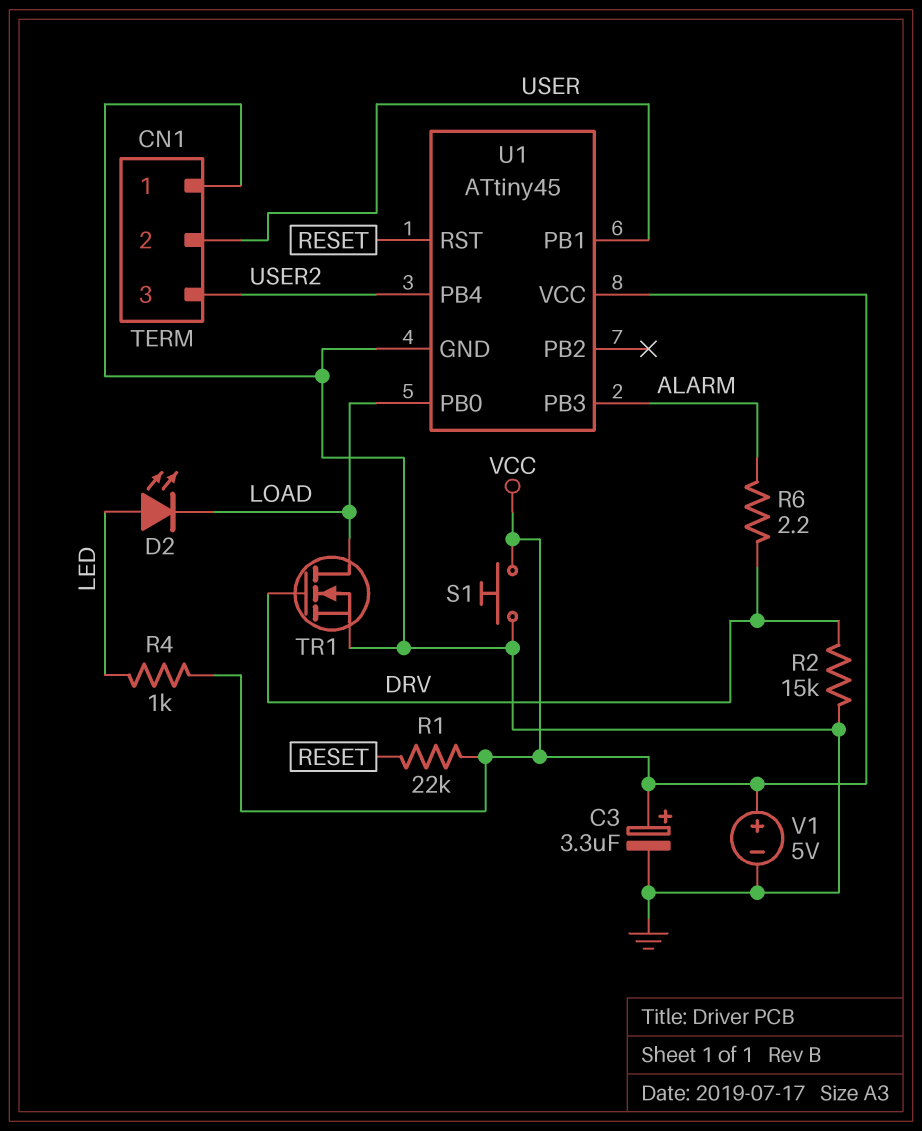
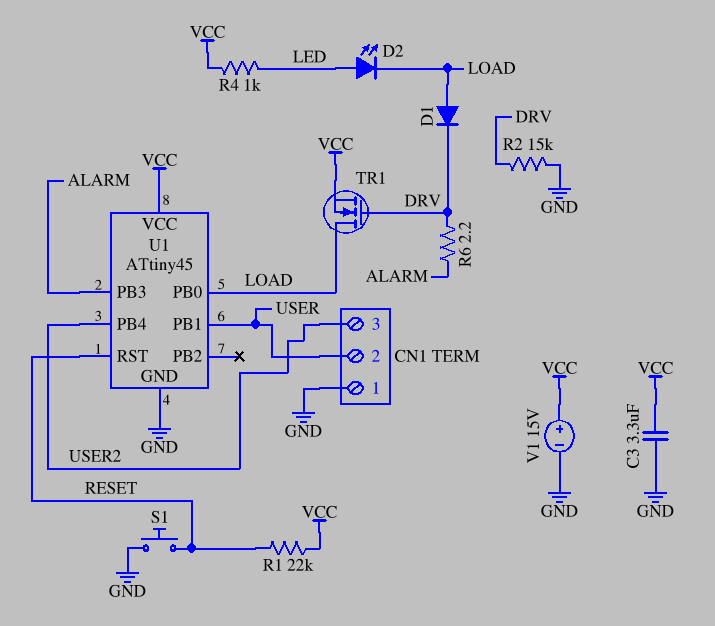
C3: 3.3uF (plus VCC, minus GND) -> 3.3uF (GND, VCC)
D1: none -> diode (A LOAD, K DRV)
S1: button (GND, VCC) -> button (GND, RESET)
TR1: NMOS (G DRV, D LOAD, S GND) -> NMOS (G DRV, D LOAD, S VCC)
V1: 5V (plus VCC, minus GND) -> 15V (plus VCC, minus GND)

